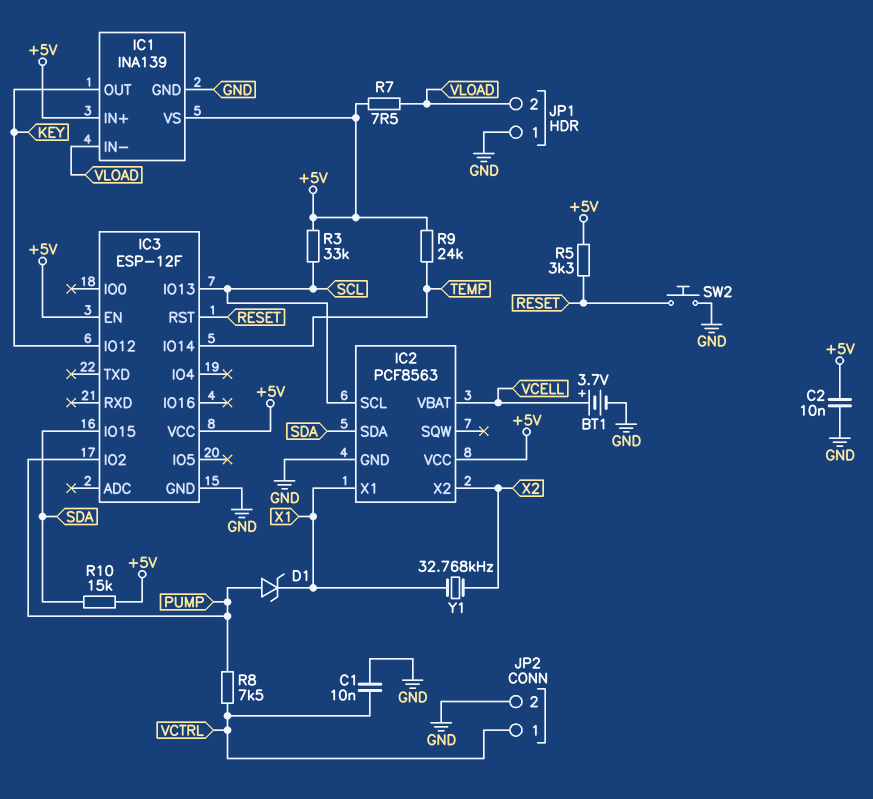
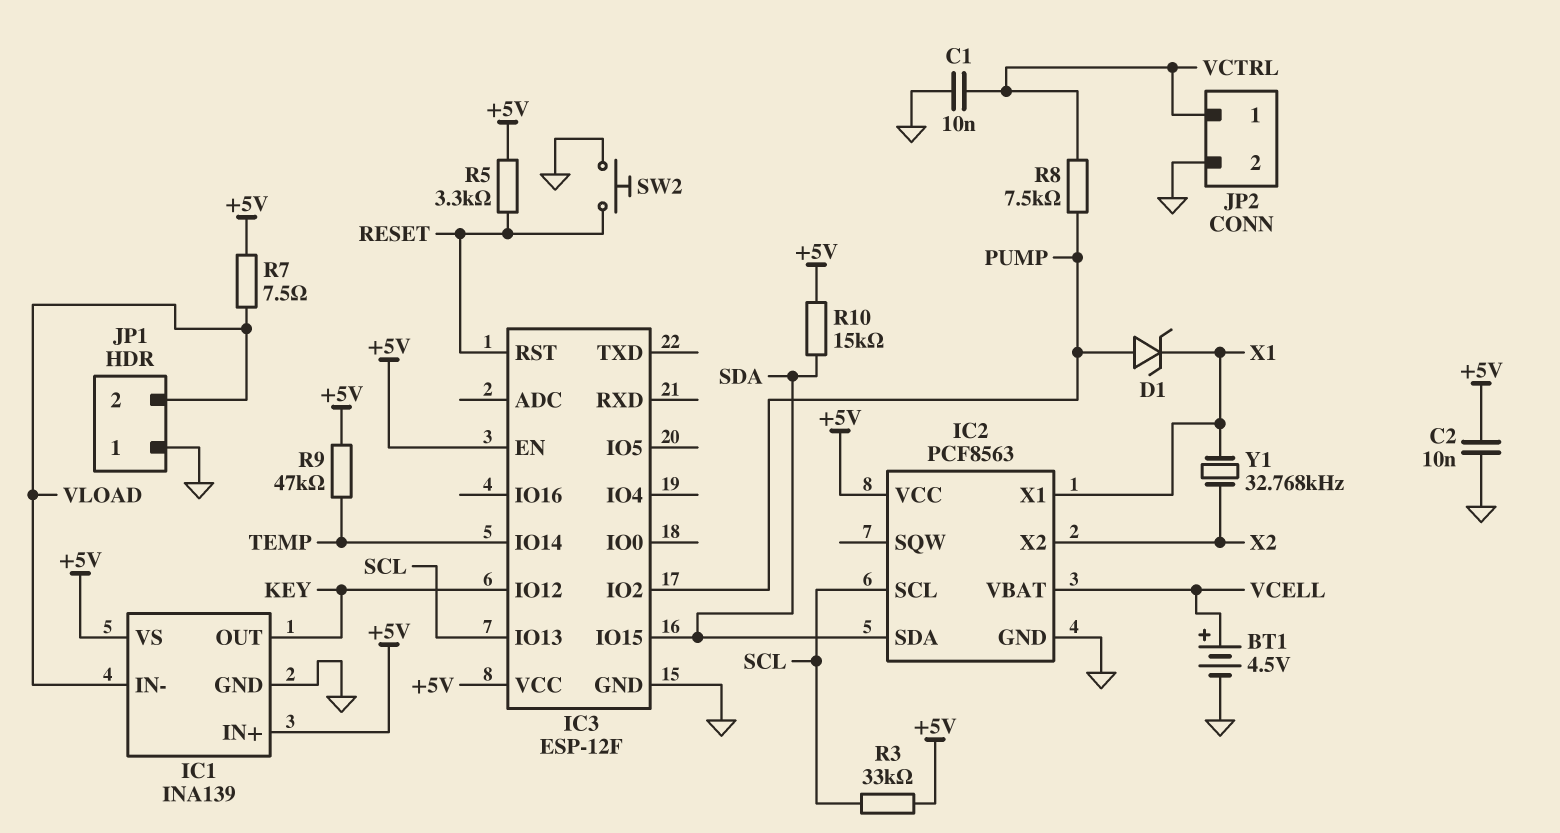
BT1: 3.7V (plus VCELL, minus GND) -> 4.5V (plus VCELL, minus GND)
R9: 24k (+5V, TEMP) -> 47k (+5V, TEMP)

